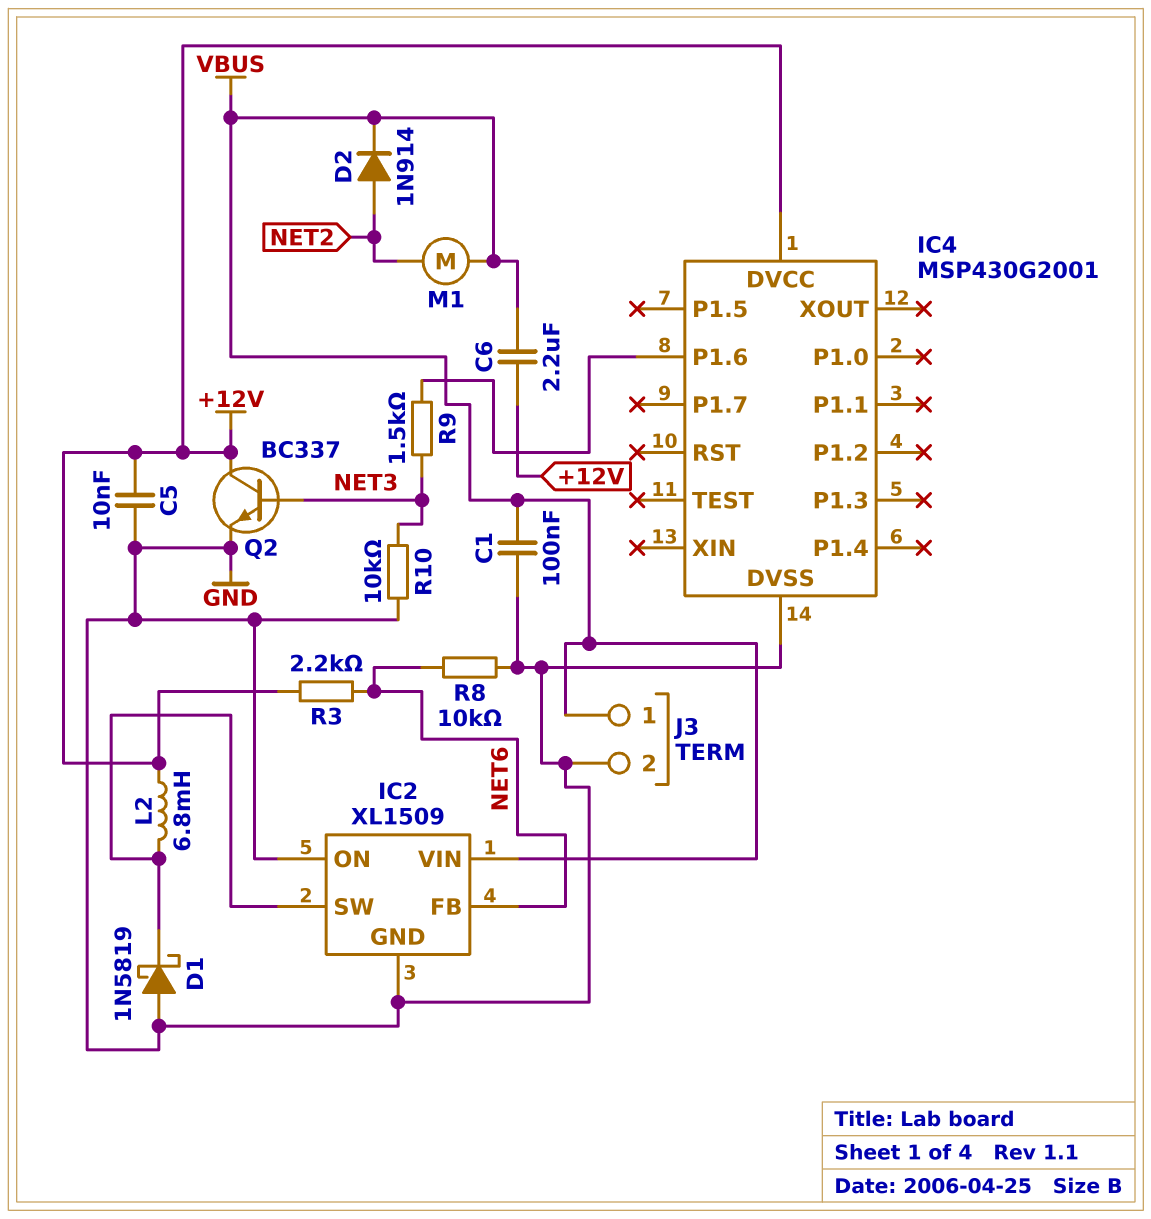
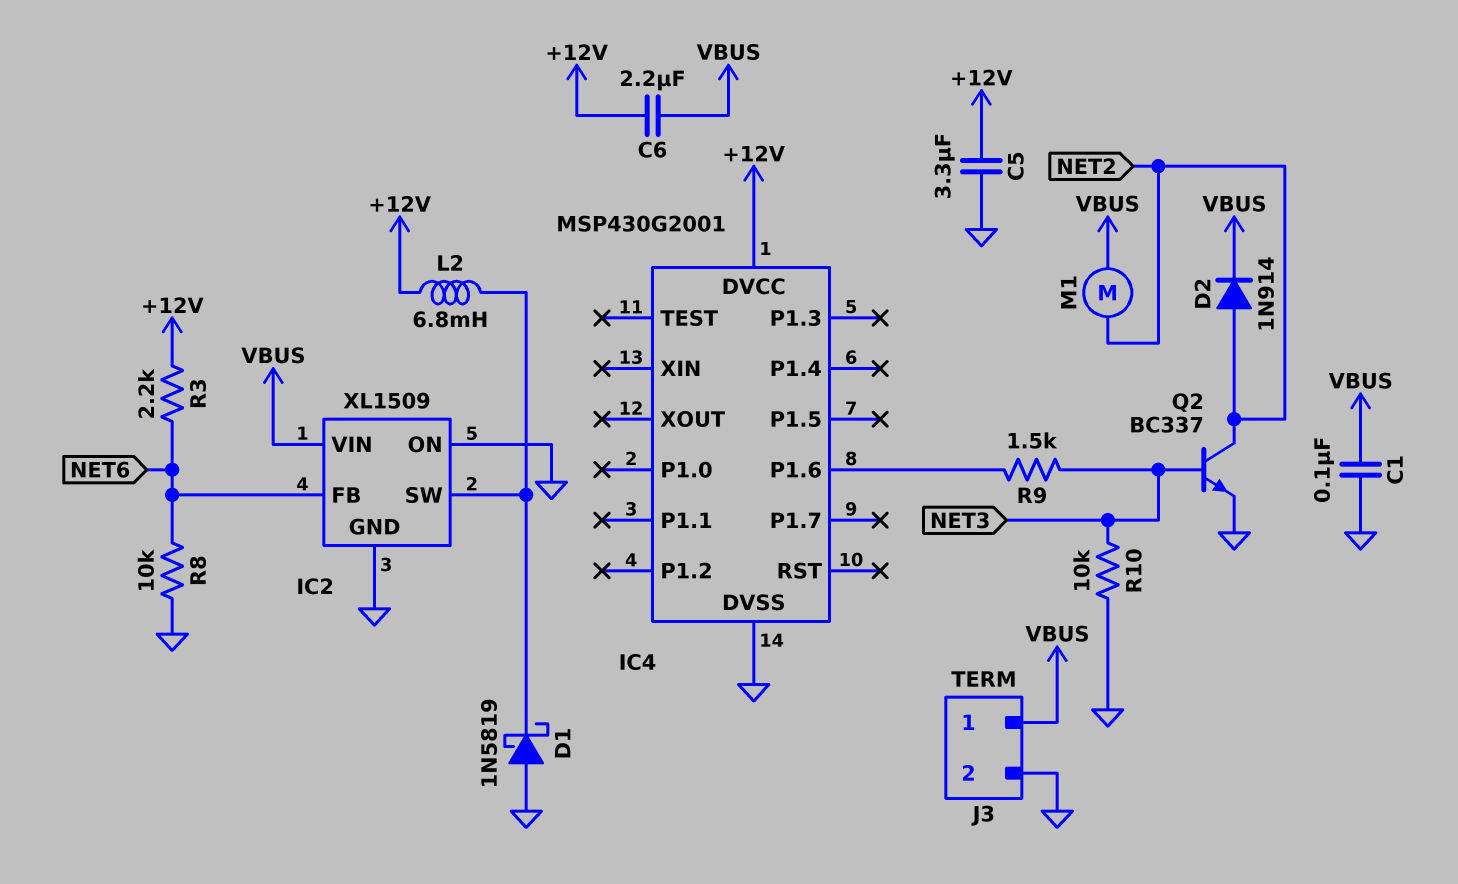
C5: 10nF (+12V, GND) -> 3.3uF (+12V, GND)
Q2: NPN BC337 (B NET3, C +12V, E GND) -> NPN BC337 (B NET3, C NET2, E GND)

